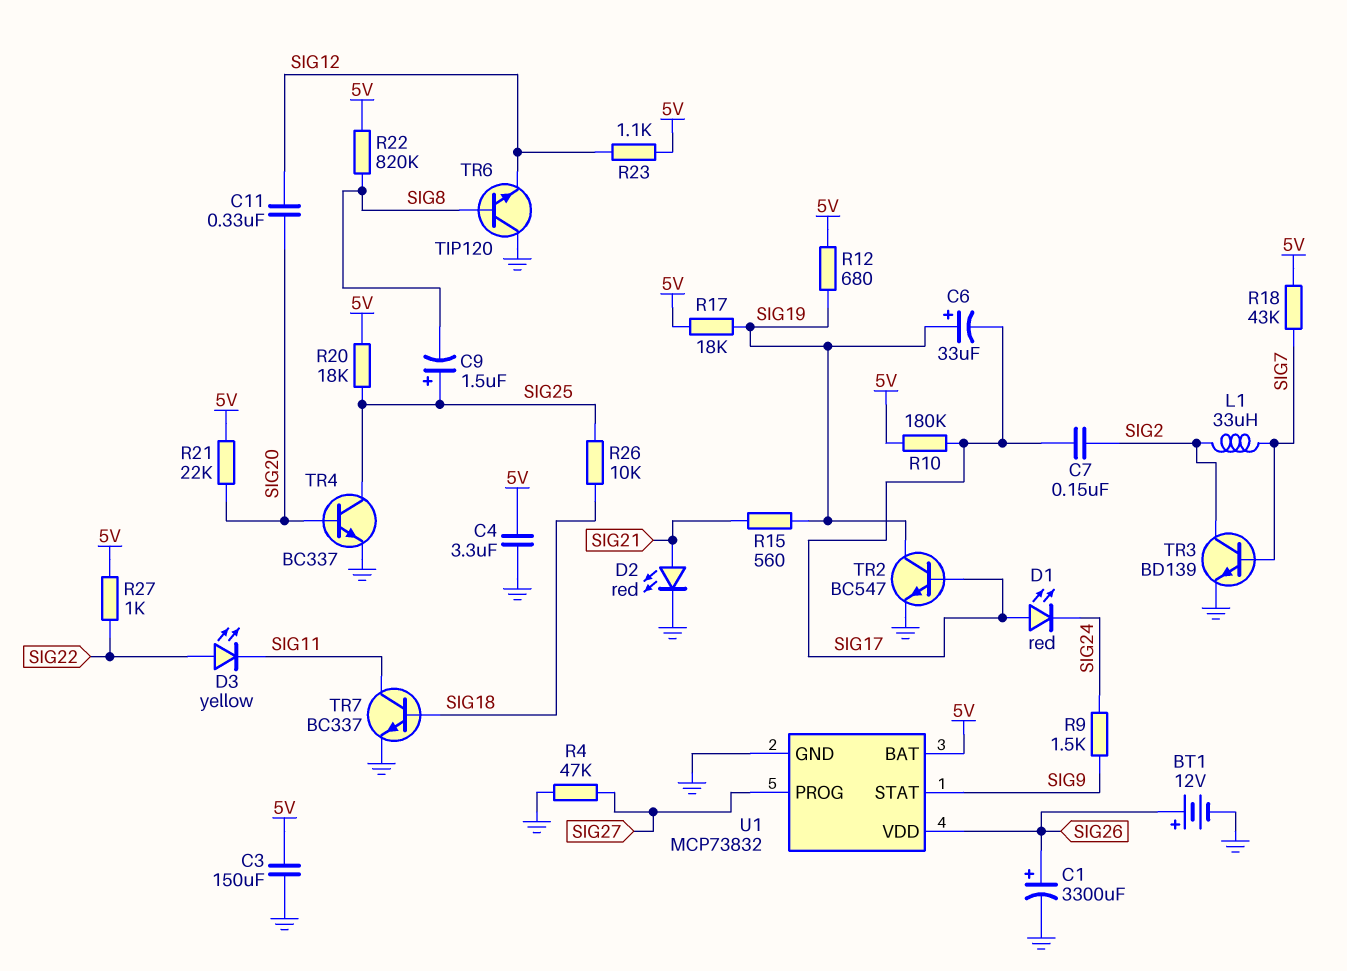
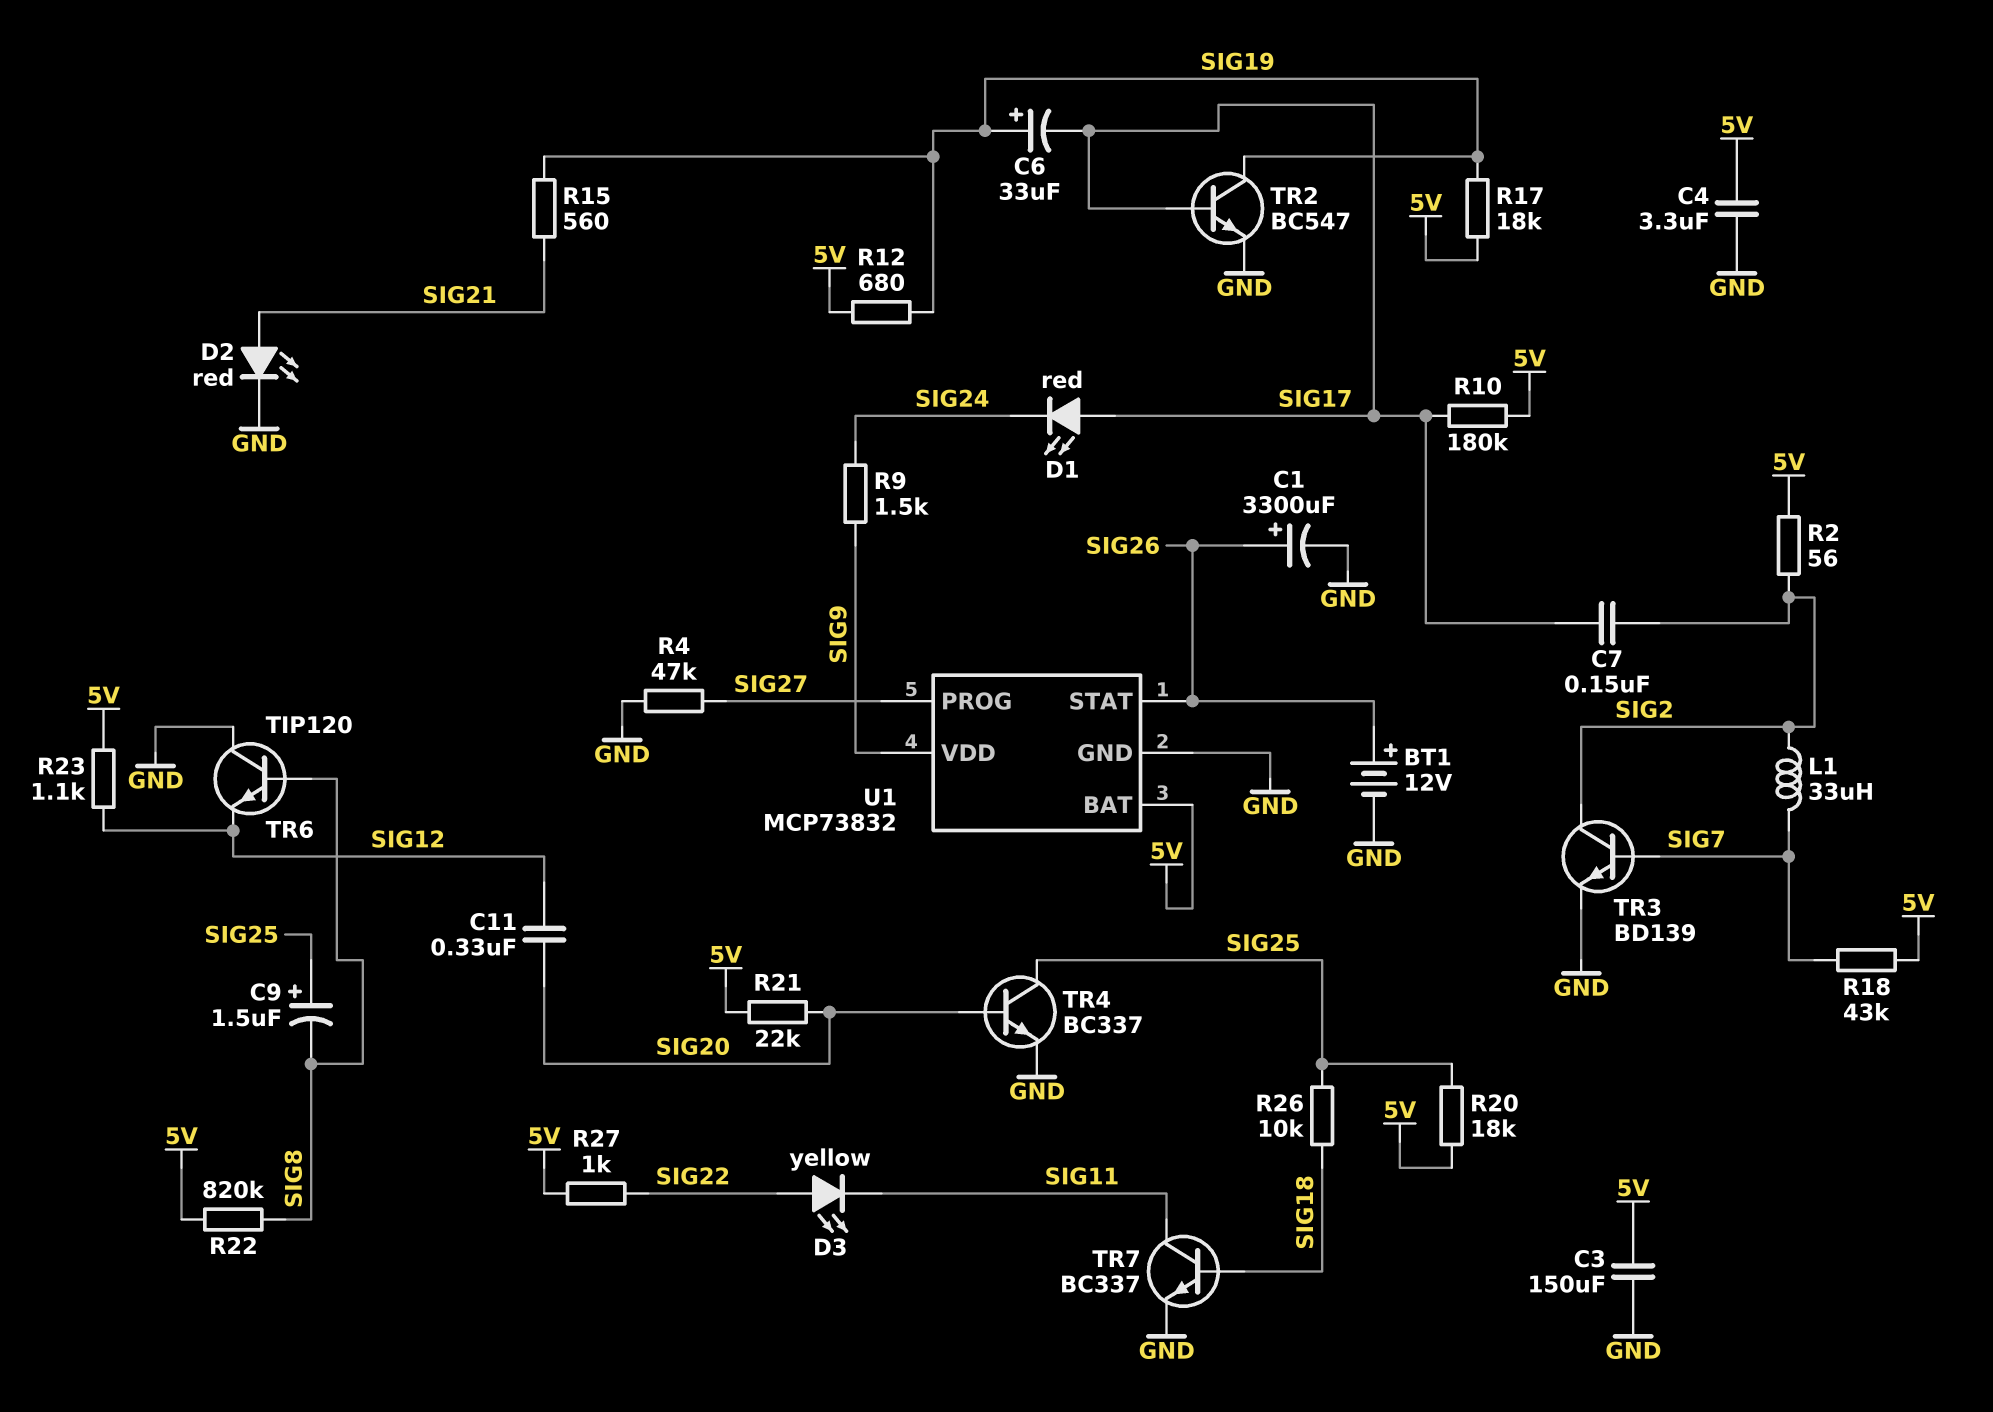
R2: none -> 56 (5V, SIG2)
U1 pin STAT: SIG9 -> SIG26
U1 pin VDD: SIG26 -> SIG9

